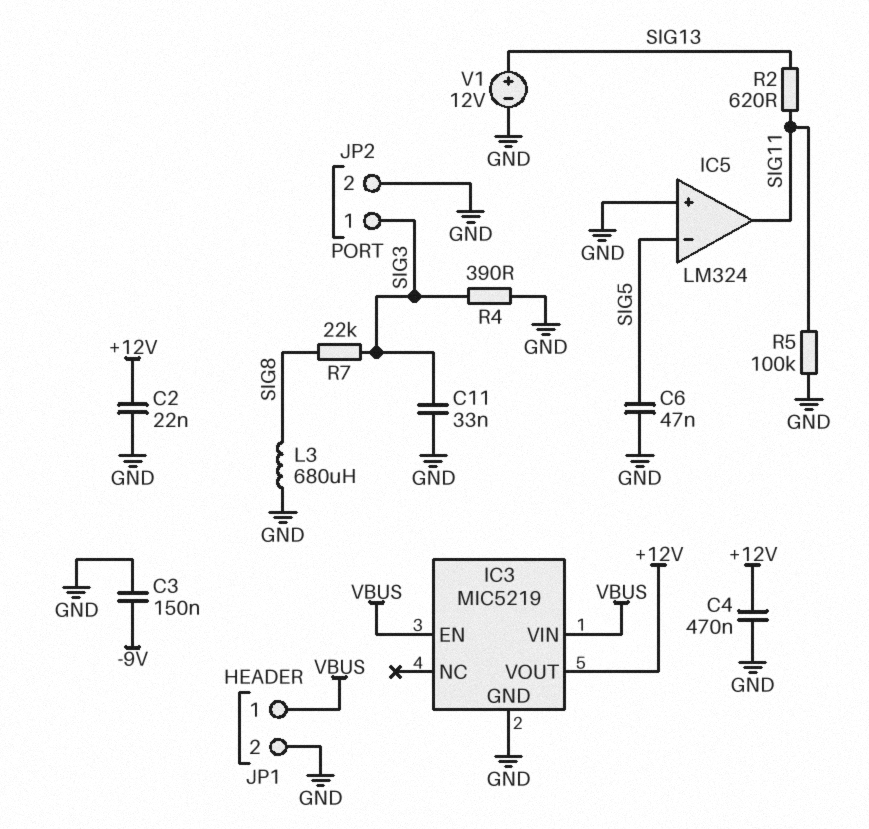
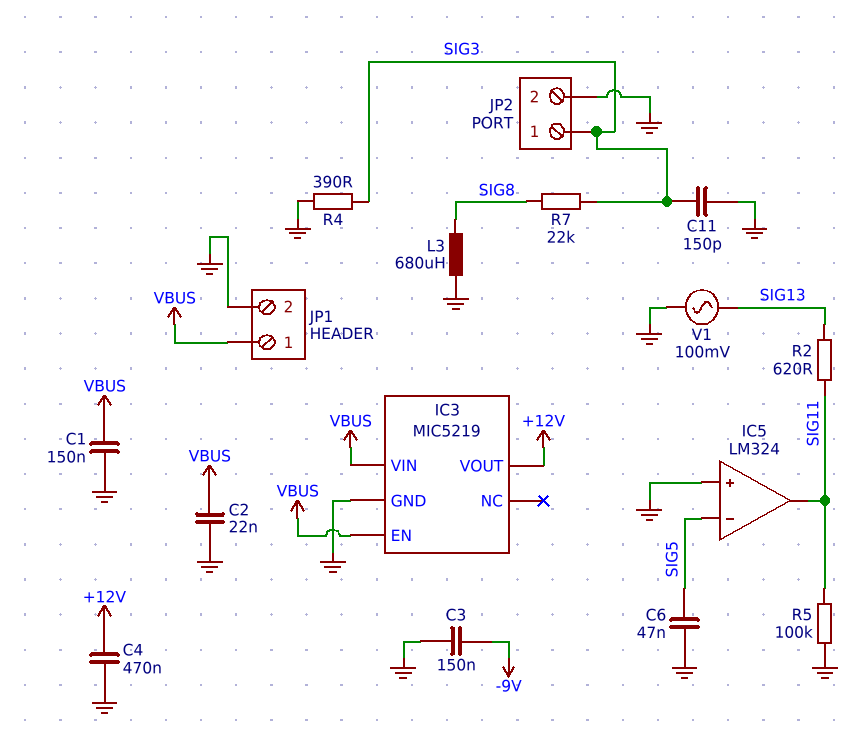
C1: none -> 150nF (GND, VBUS)
C2: 22nF (+12V, GND) -> 22nF (GND, VBUS)
C11: 33nF (GND, SIG3) -> 150pF (GND, SIG3)
V1: 12V (plus SIG13, minus GND) -> AC 100mV (GND, SIG13)

